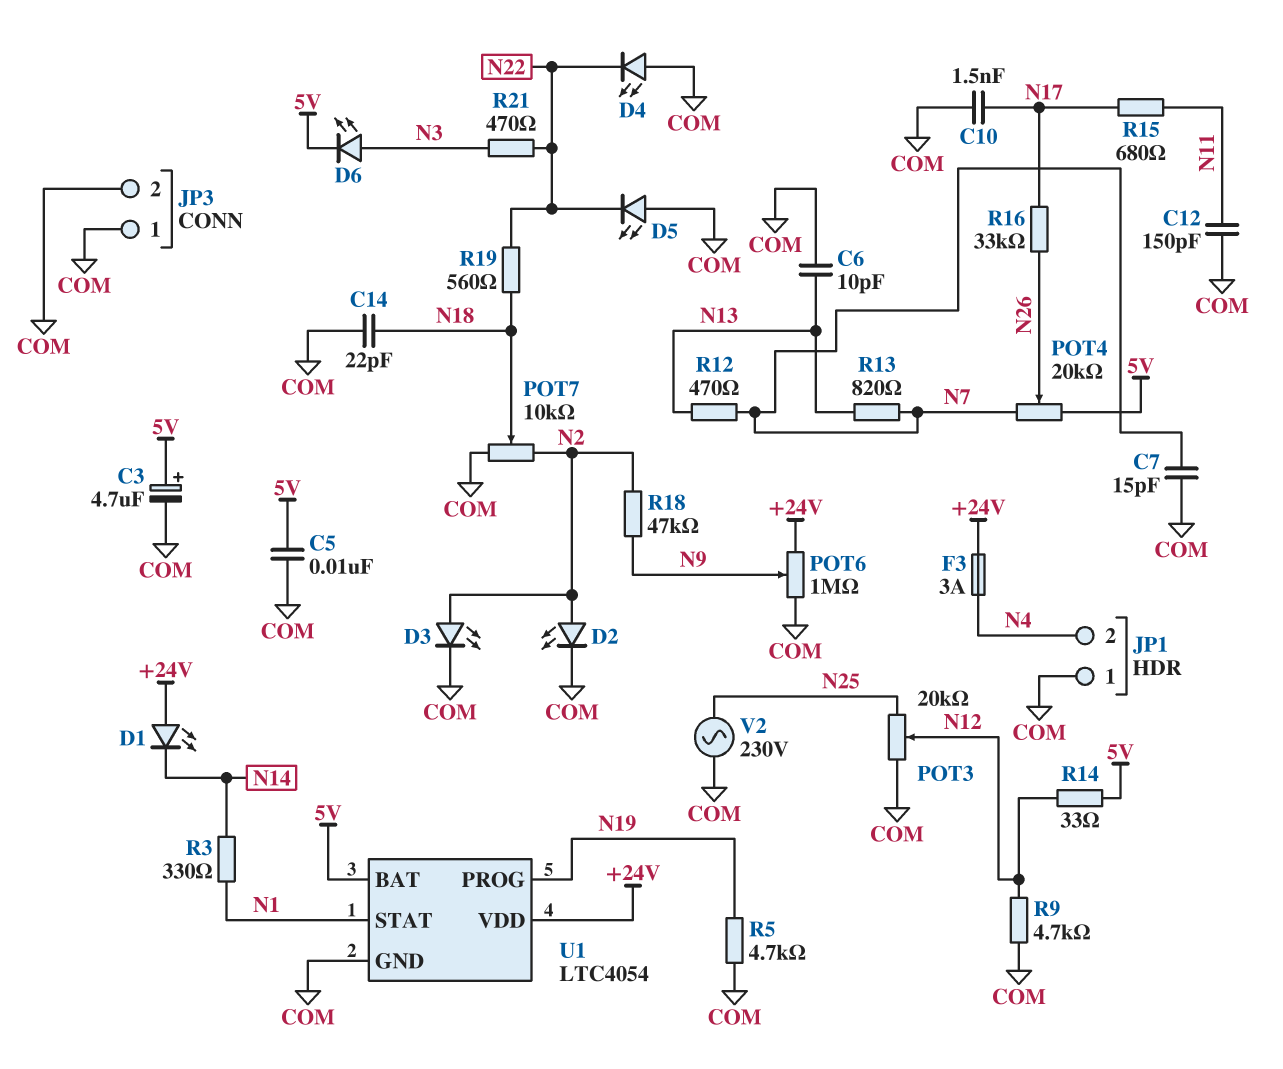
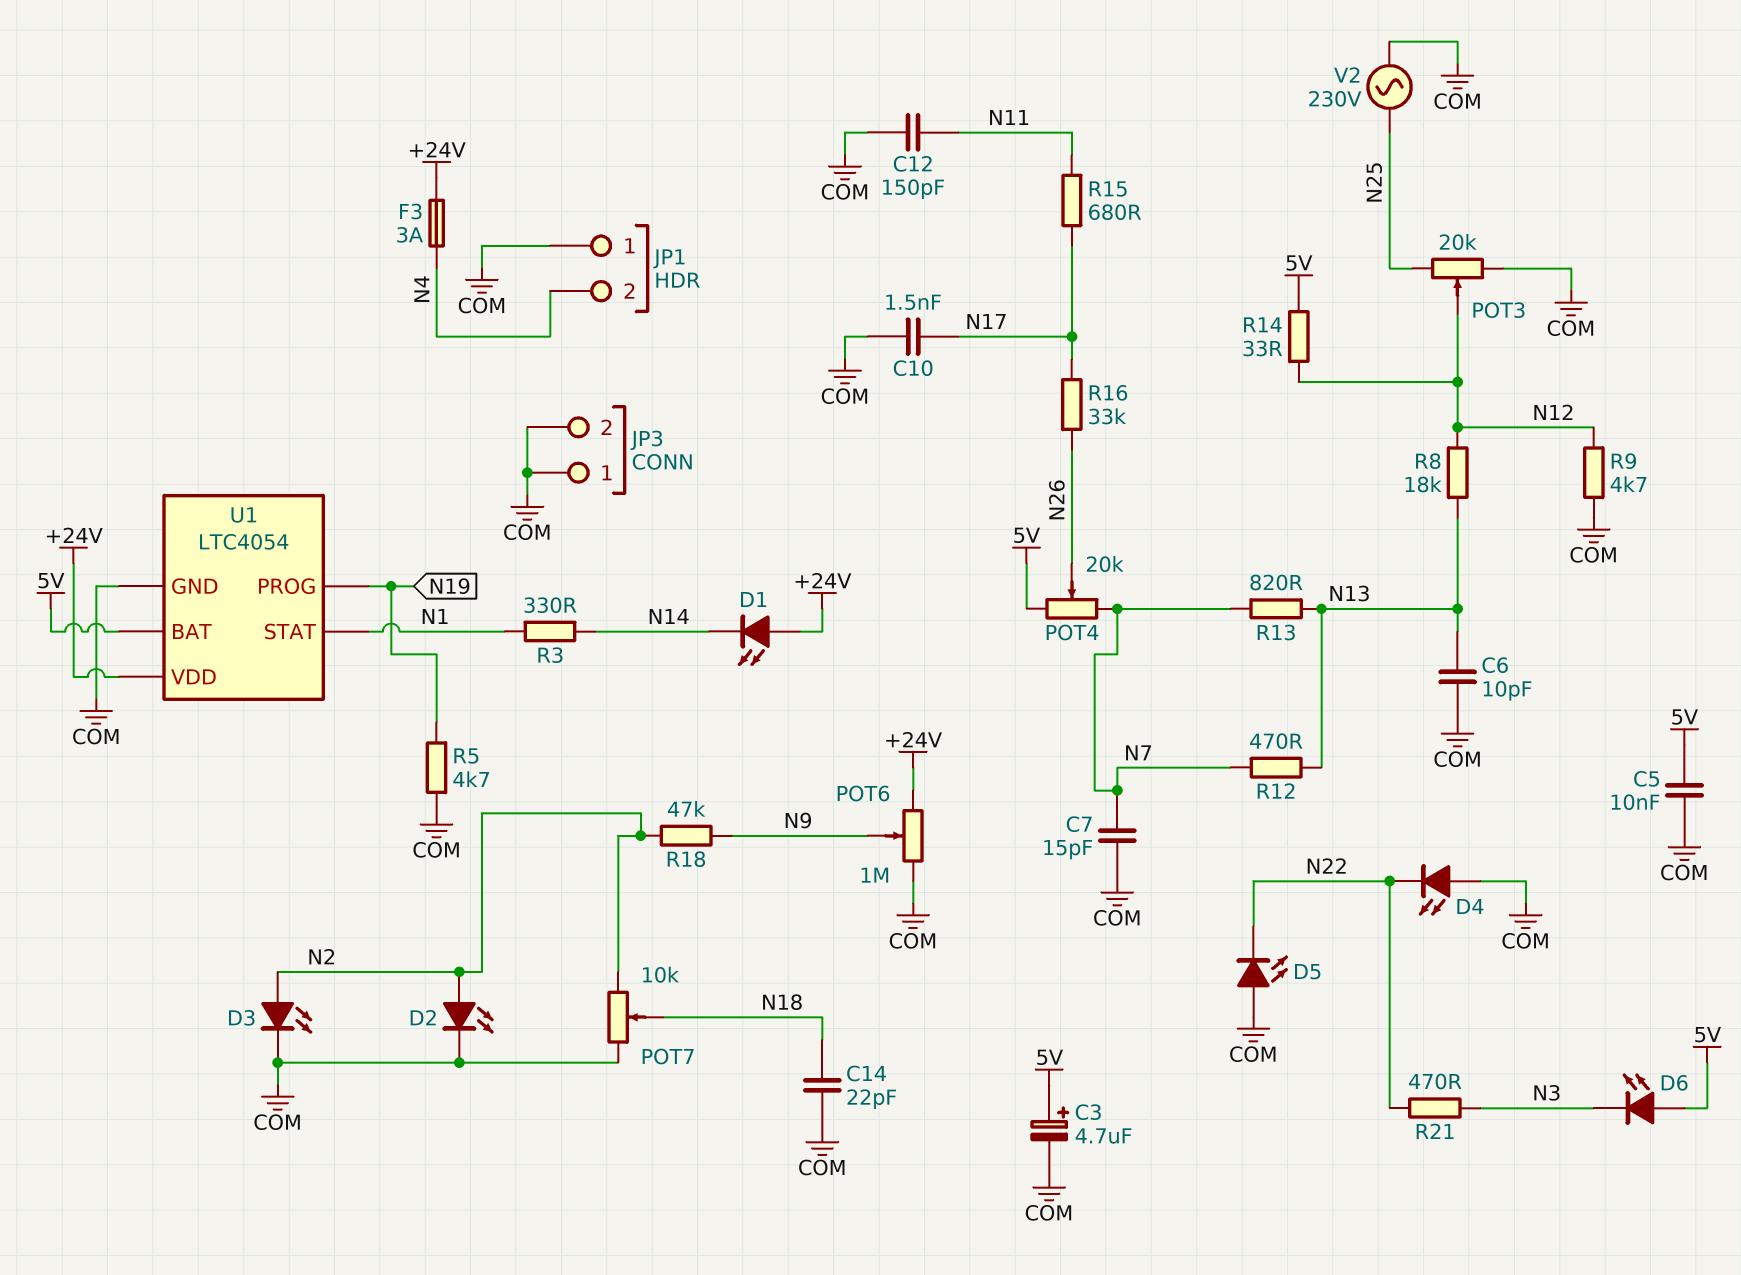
D6: LED (A N3, K 5V) -> LED (A 5V, K N3)
R8: none -> 18k (N12, N13)
R19: 560 (N18, N22) -> none

